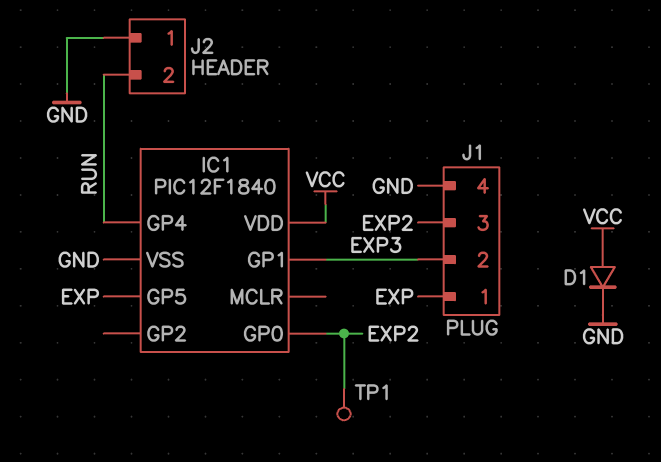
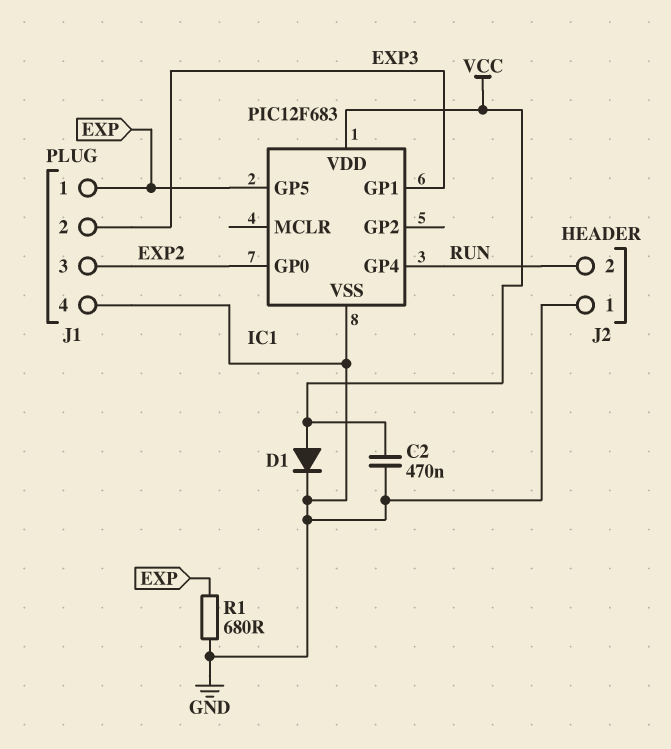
C2: none -> 470nF (GND, VCC)
IC1: PIC12F1840 -> PIC12F683
R1: none -> 680 (EXP, GND)
TP1: test point (EXP2) -> none

